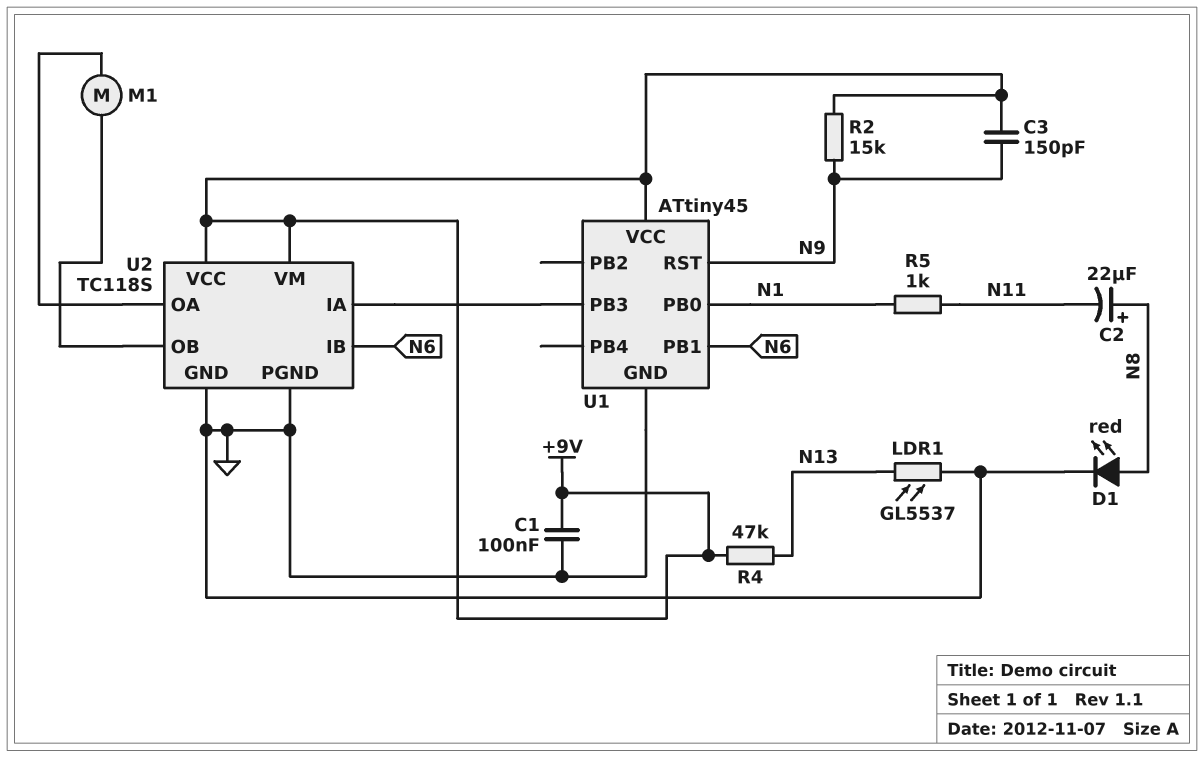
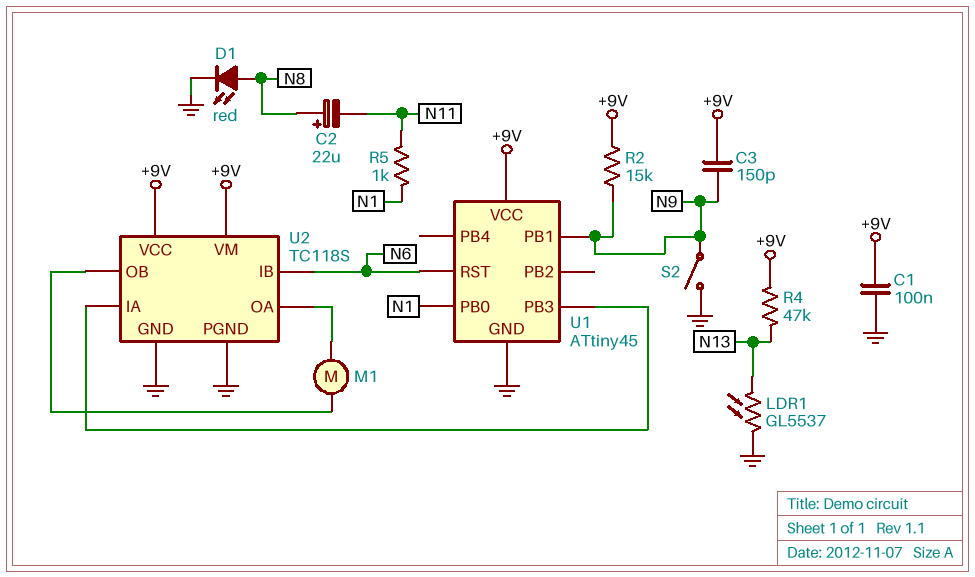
S2: none -> switch (GND, N9)
U1 pin PB1: N6 -> N9
U1 pin RST: N9 -> N6

